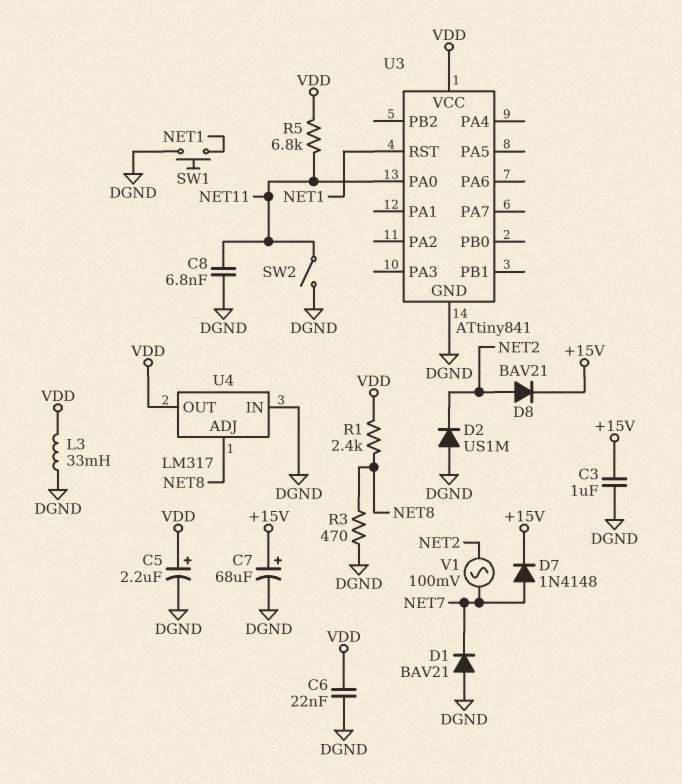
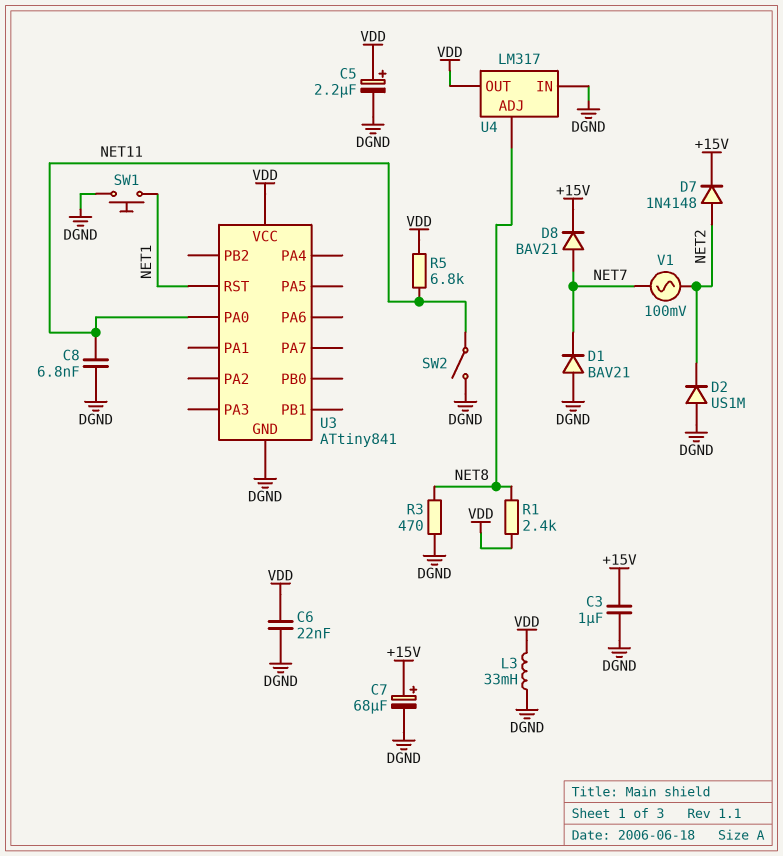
D7: diode 1N4148 (A NET7, K +15V) -> diode 1N4148 (A NET2, K +15V)
D8: diode BAV21 (A NET2, K +15V) -> diode BAV21 (A NET7, K +15V)

